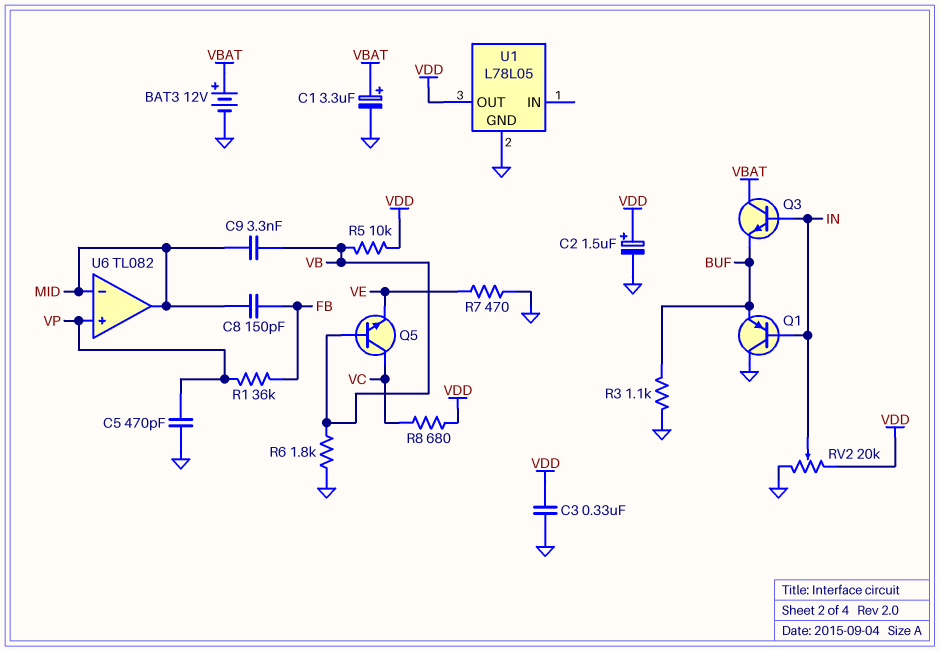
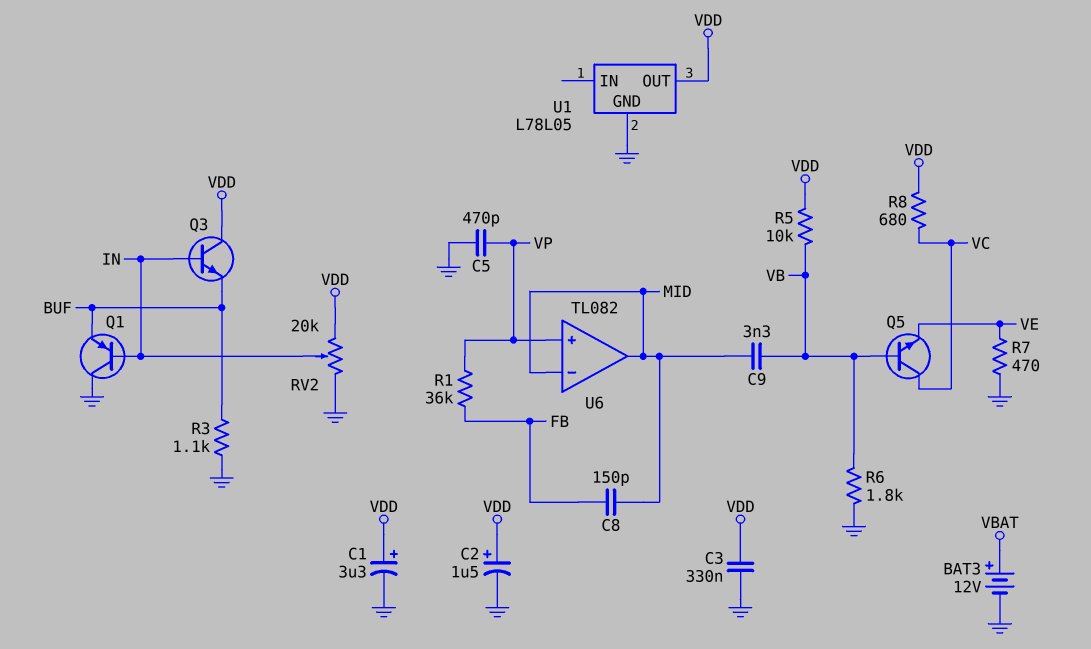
C1: 3.3uF (plus VBAT, minus GND) -> 3.3uF (plus VDD, minus GND)
Q3: NPN (B IN, C VBAT, E BUF) -> NPN (B IN, C VDD, E BUF)

